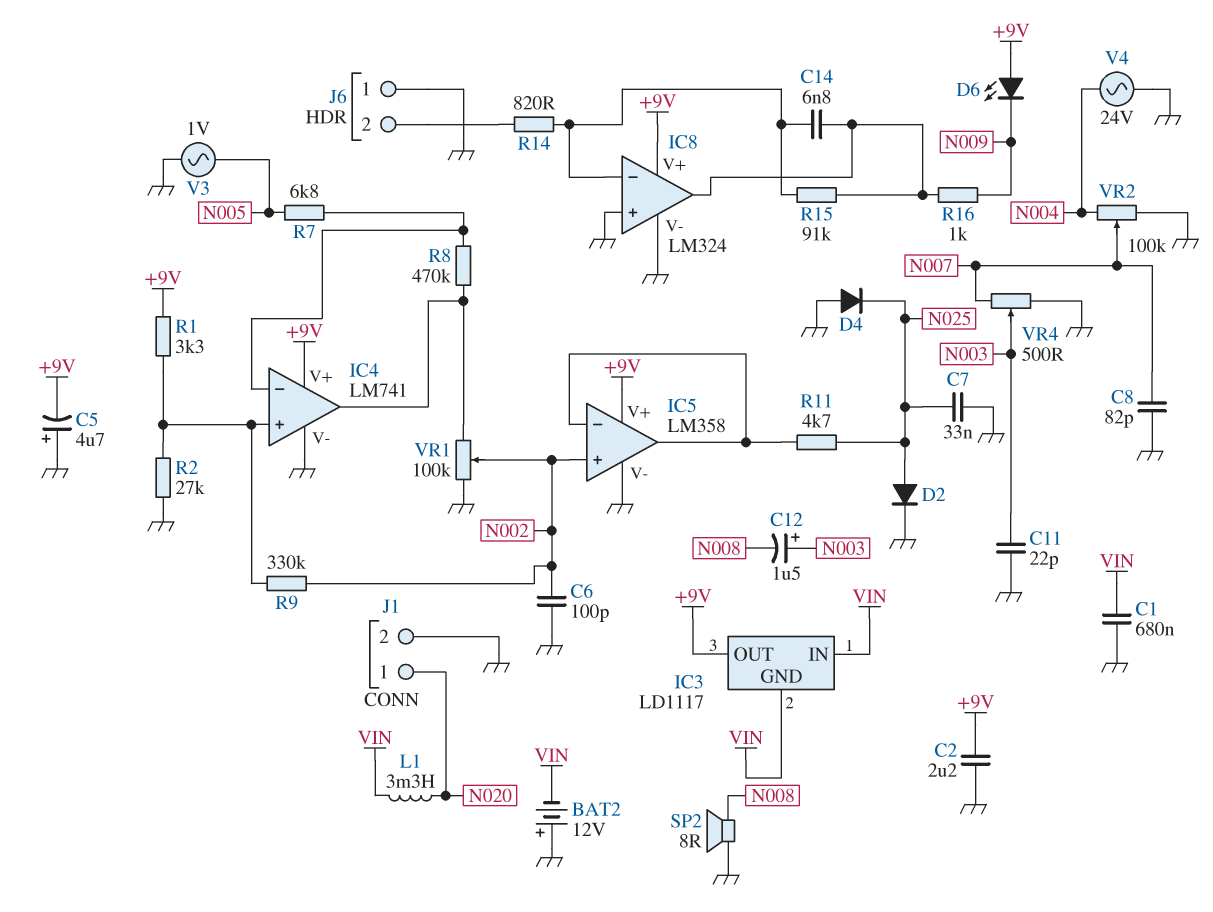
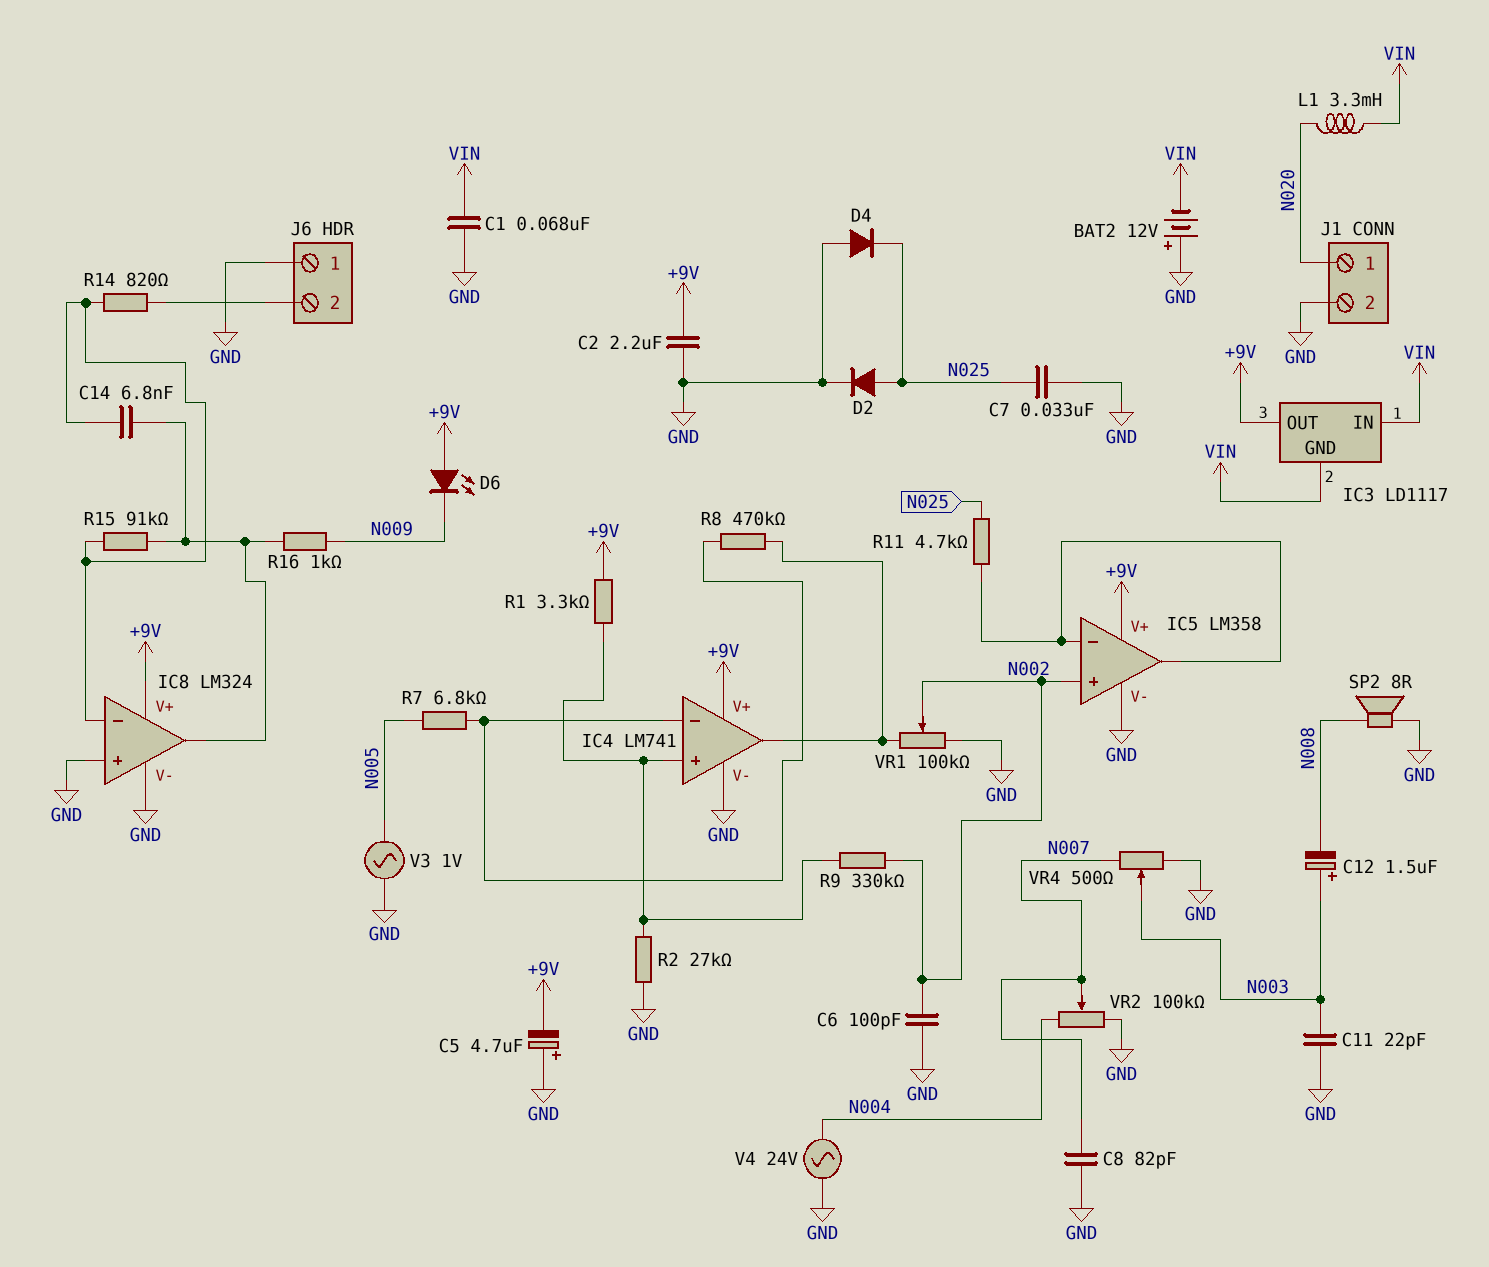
C1: 680nF (GND, VIN) -> 68nF (GND, VIN)

